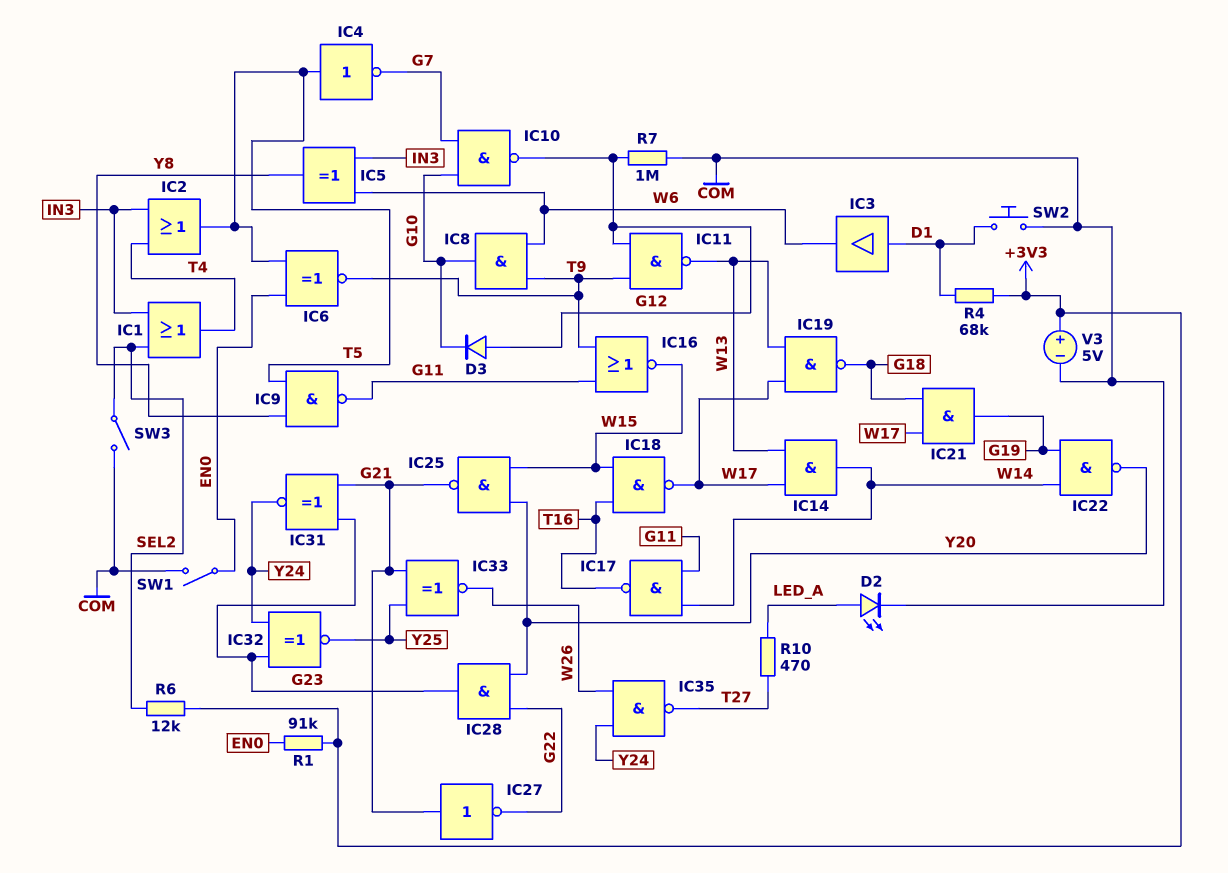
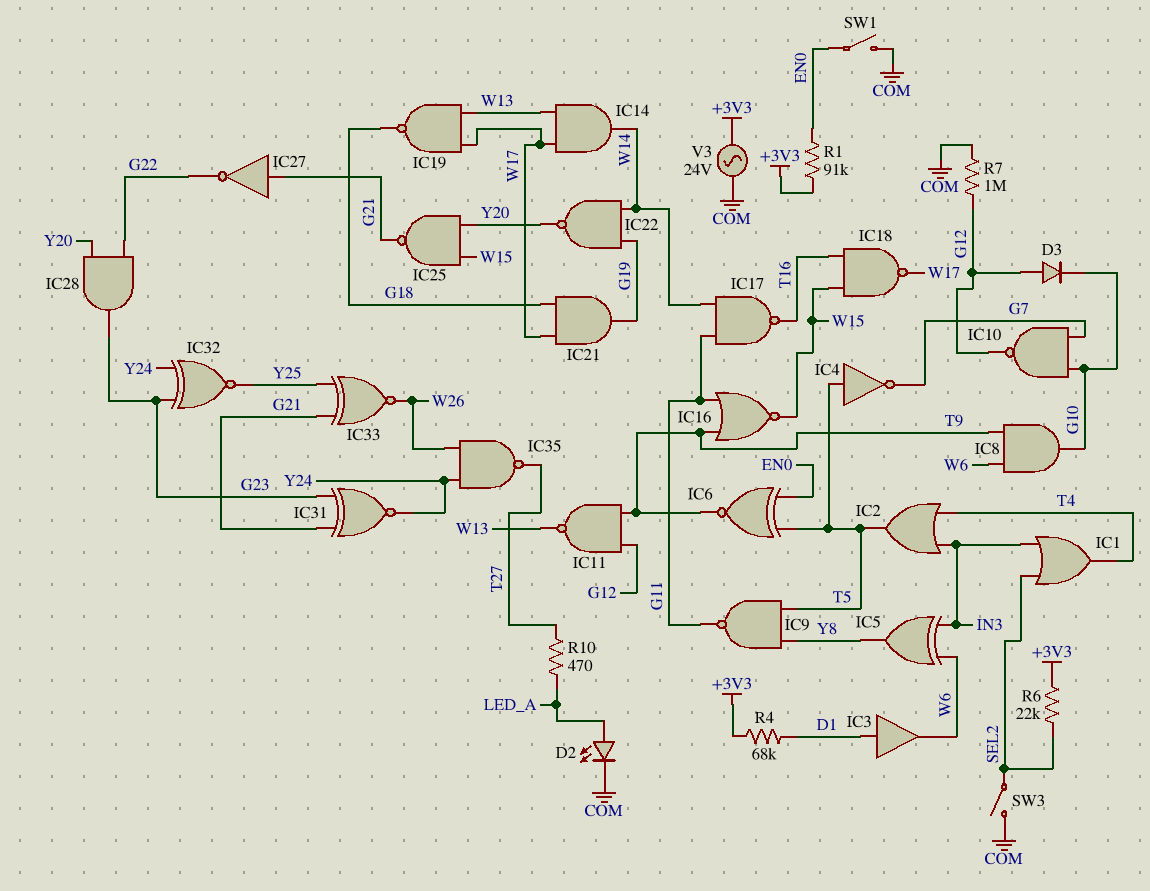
R6: 12k (+3V3, SEL2) -> 22k (+3V3, SEL2)
SW2: button (COM, D1) -> none
V3: 5V (plus +3V3, minus COM) -> AC 24V (+3V3, COM)

